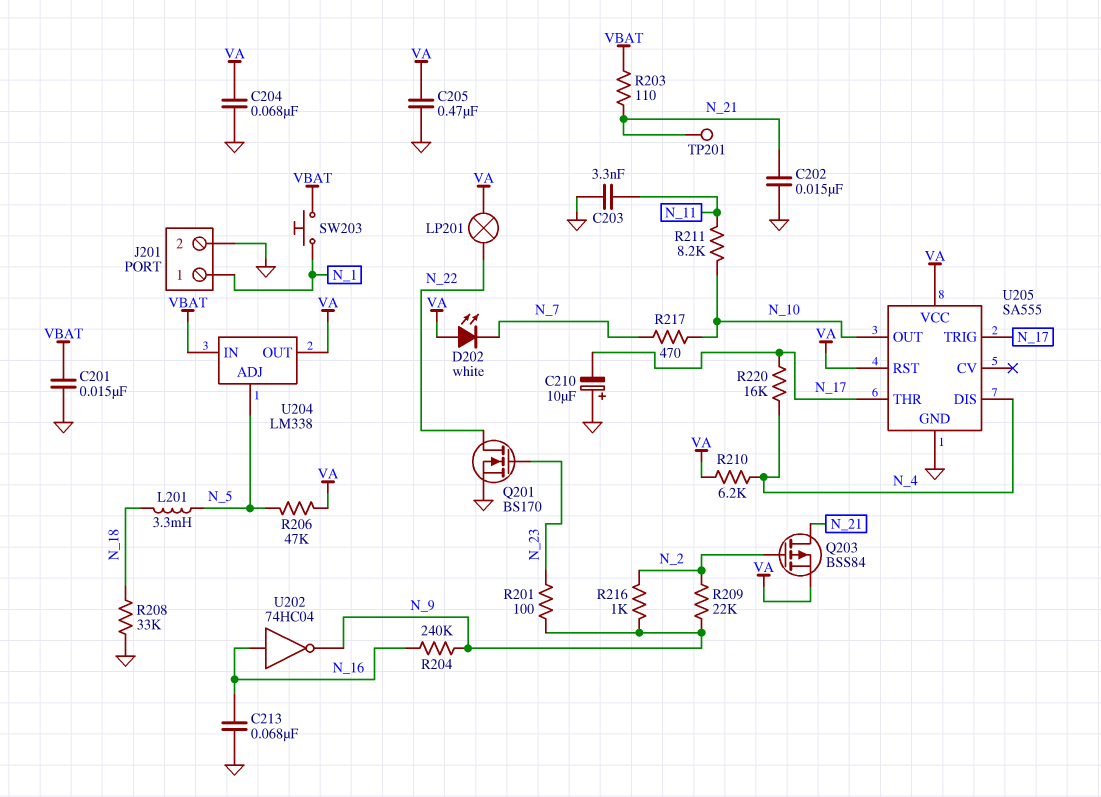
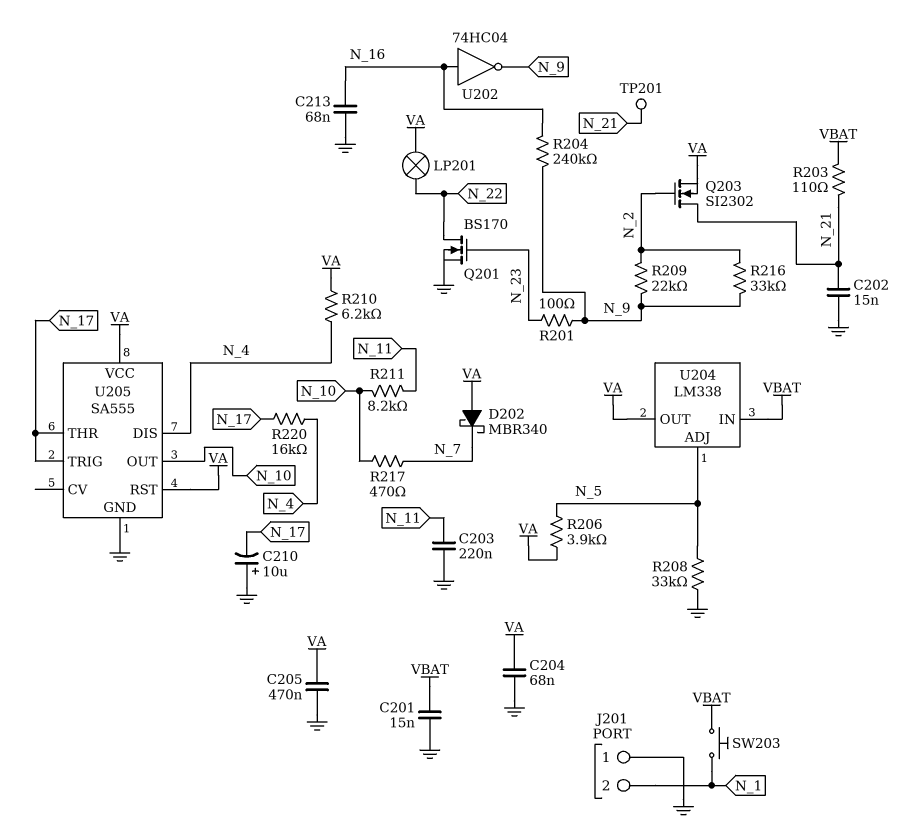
C203: 3.3nF (GND, N_11) -> 220nF (GND, N_11)
D202: LED white (A VA, K N_7) -> schottky MBR340 (A VA, K N_7)
J201 pin 1: N_1 -> GND
J201 pin 2: GND -> N_1
L201: 3.3mH (N_5, N_18) -> none
Q203: PMOS BSS84 (G N_2, D N_21, S VA) -> NMOS SI2302 (G N_2, D N_21, S VA)
R206: 47k (N_5, VA) -> 3.9k (N_5, VA)
R208: 33k (GND, N_18) -> 33k (GND, N_5)
R216: 1k (N_2, N_9) -> 33k (N_2, N_9)

